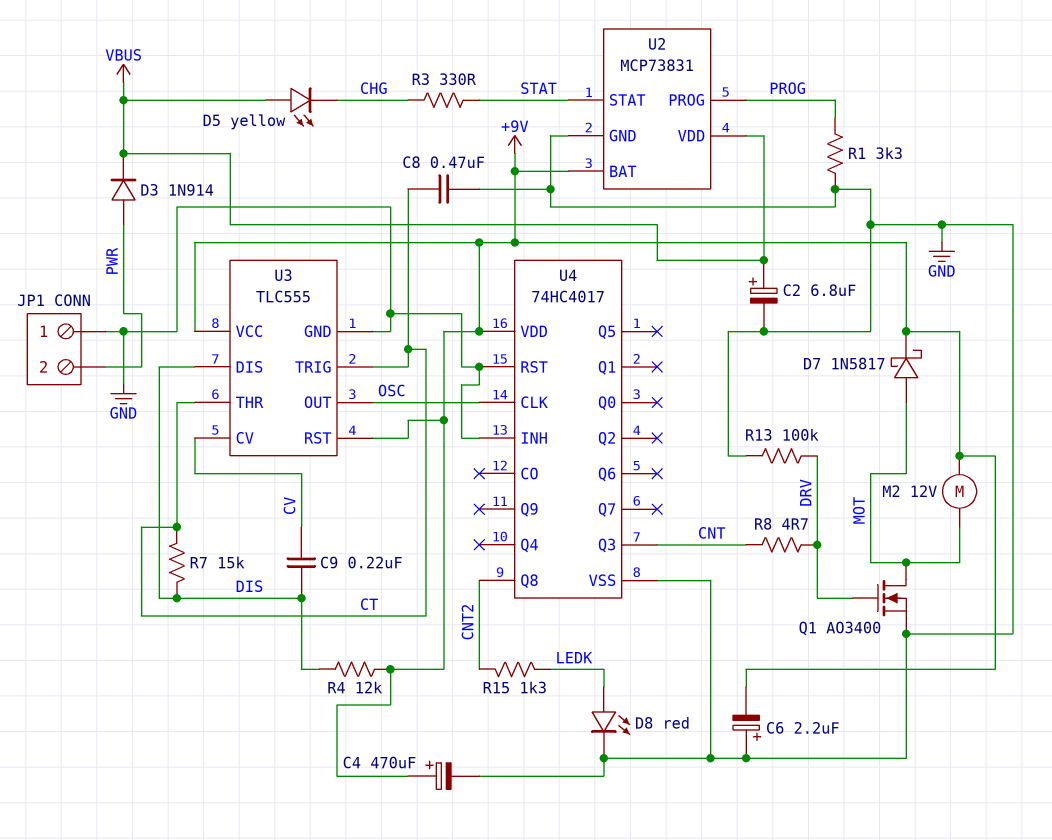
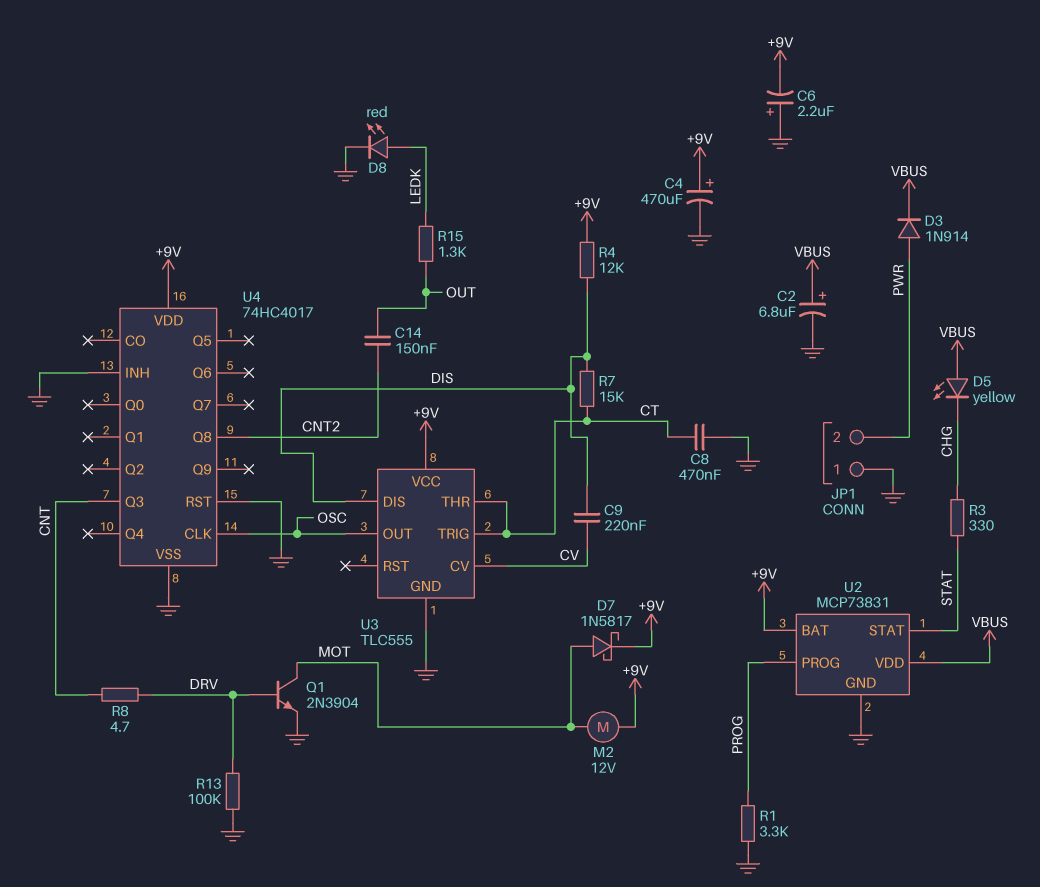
C14: none -> 150nF (CNT2, OUT)
Q1: NMOS AO3400 (G DRV, D MOT, S GND) -> NPN 2N3904 (B DRV, C MOT, E GND)
R15: 1.3k (CNT2, LEDK) -> 1.3k (LEDK, OUT)
U3 pin RST: +9V -> none

